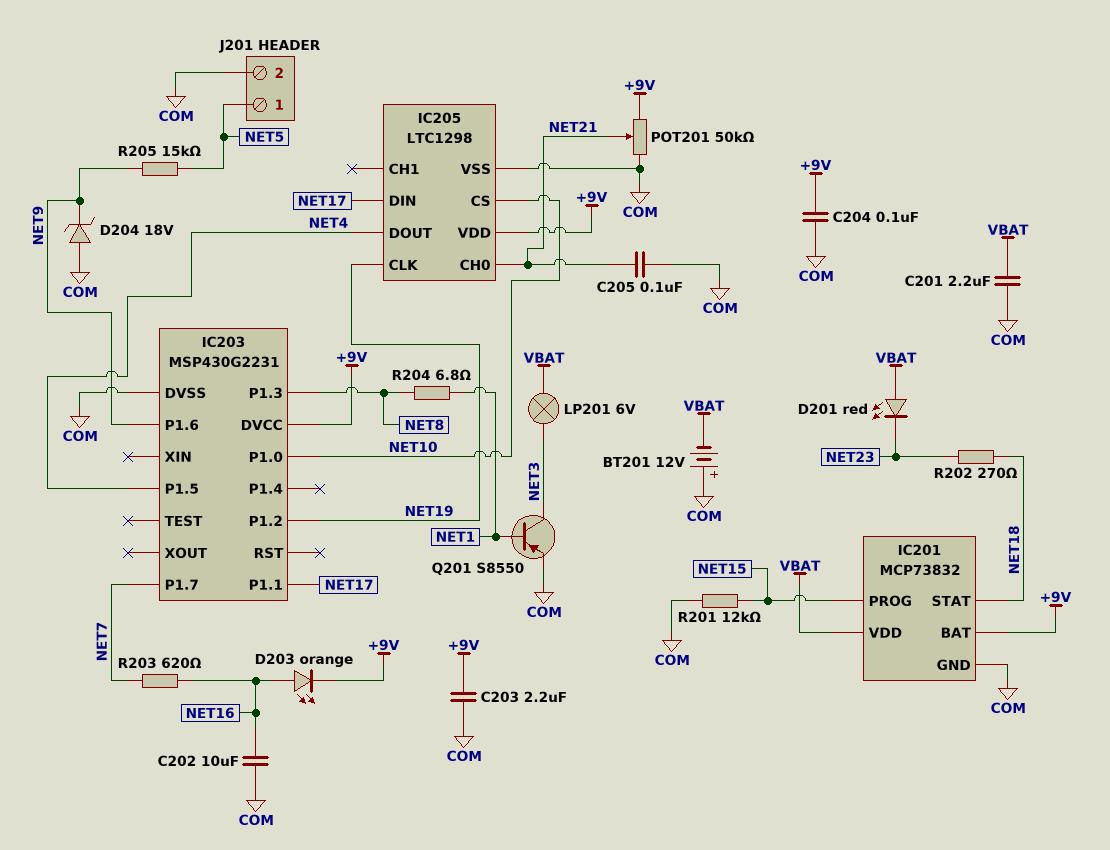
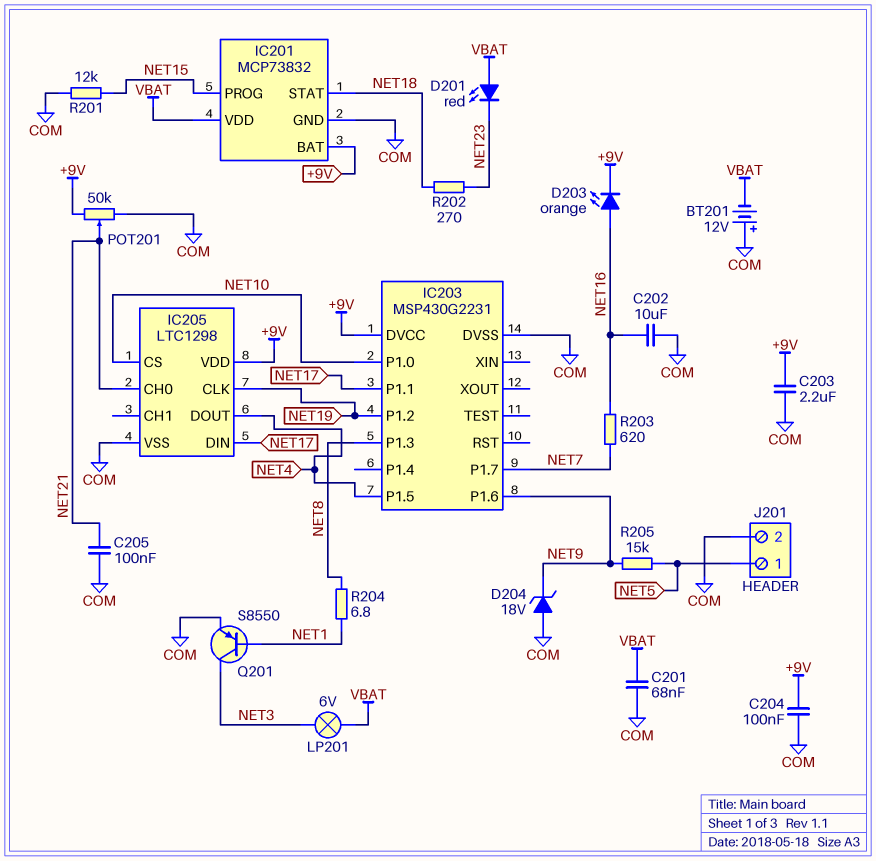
C201: 2.2uF (COM, VBAT) -> 68nF (COM, VBAT)

